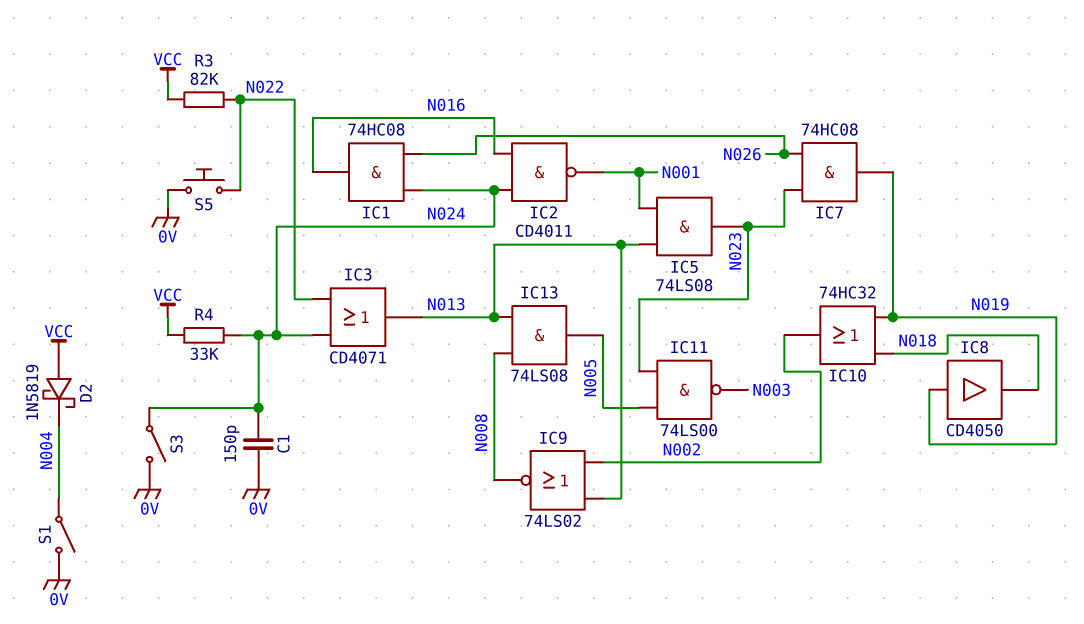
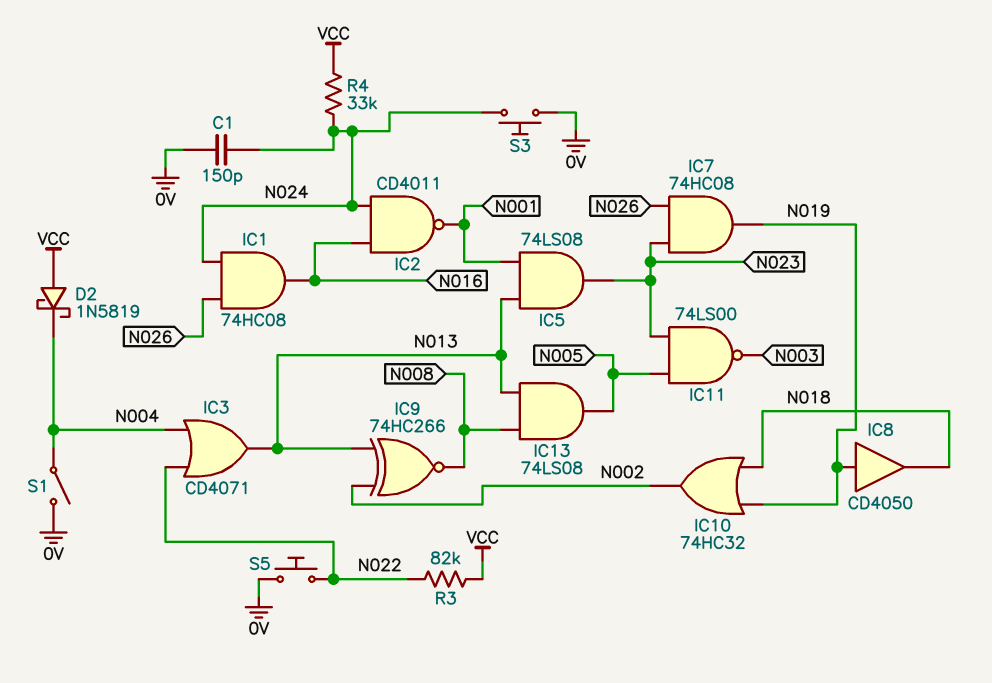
IC3: OR CD4071 (in N022, in N024, out N013) -> OR CD4071 (in N004, in N022, out N013)
IC9: NOR 74LS02 (in N002, in N013, out N008) -> XNOR 74HC266 (in N002, in N013, out N008)
S3: switch (0V, N024) -> button (0V, N024)

